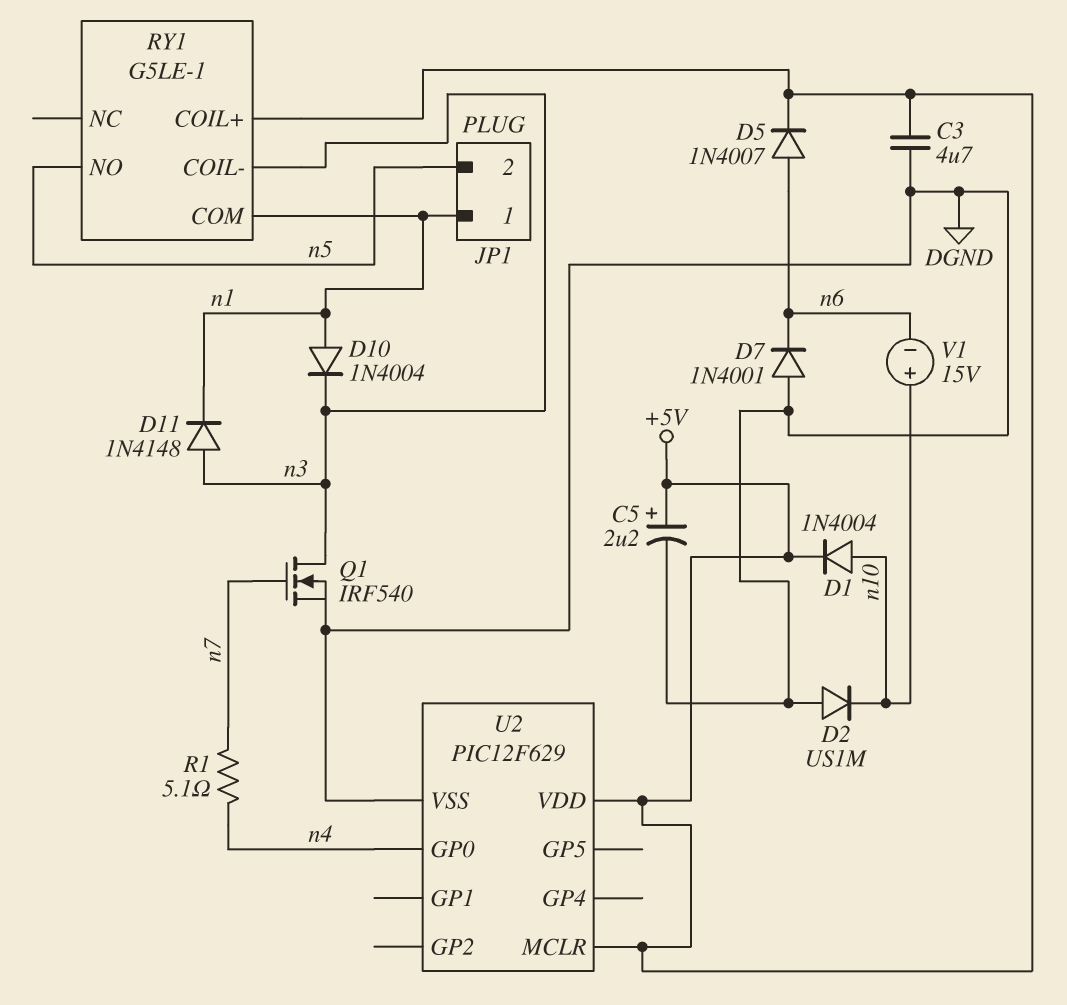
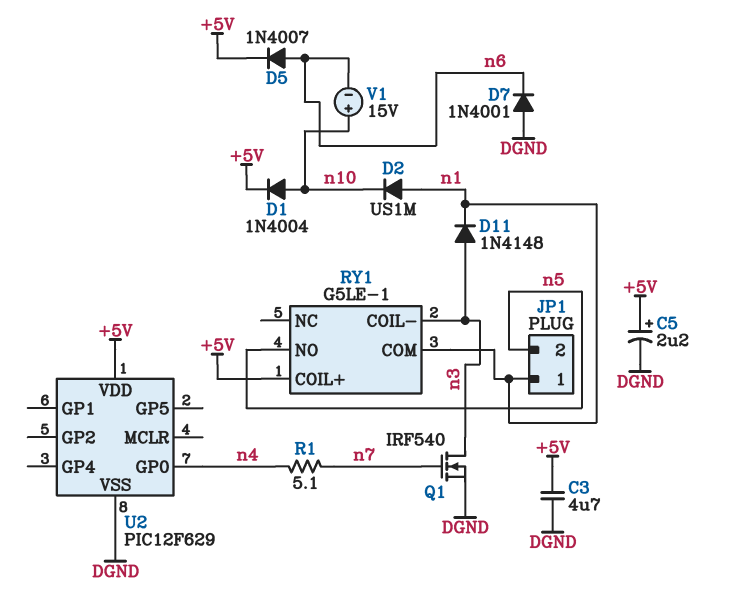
D2: diode US1M (A DGND, K n10) -> diode US1M (A n1, K n10)
D10: diode 1N4004 (A n1, K n3) -> none
U2 pin MCLR: +5V -> none

